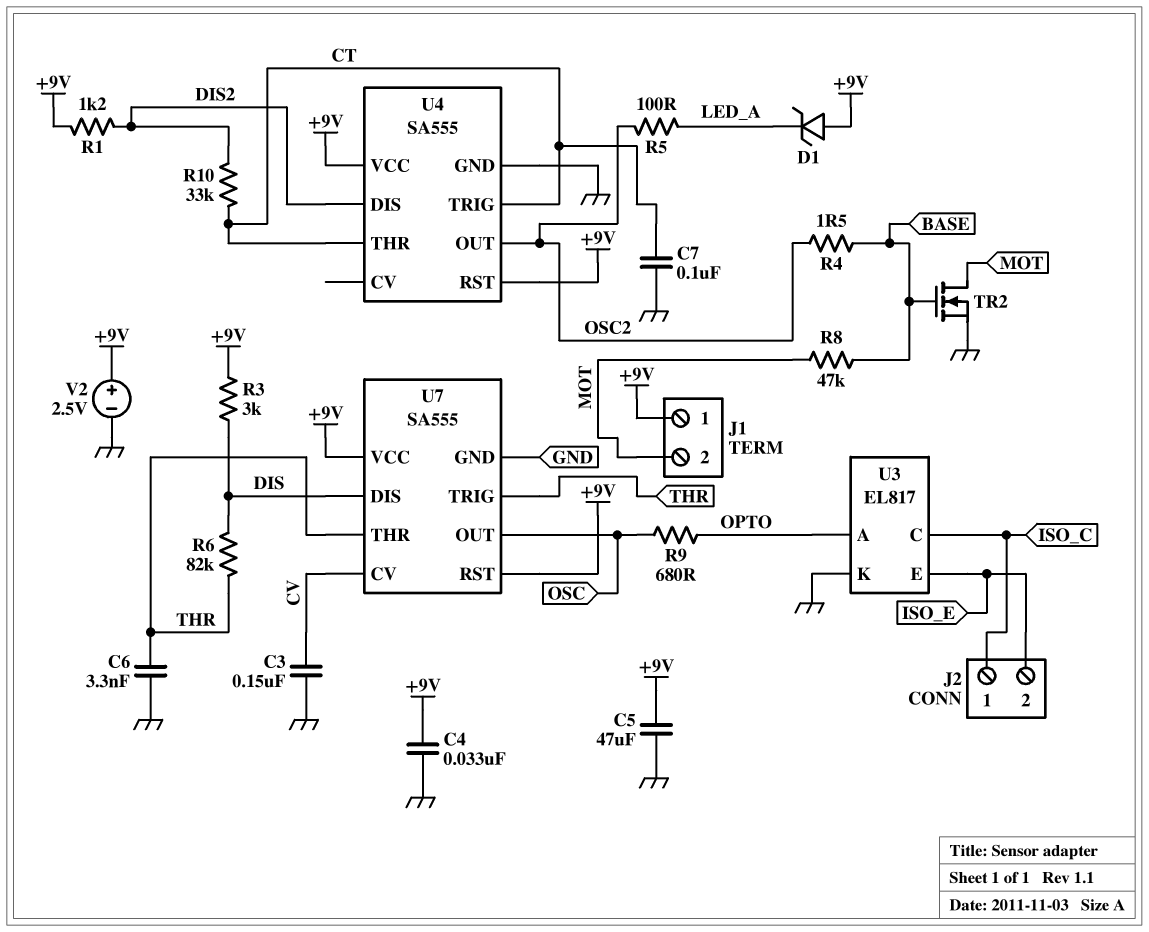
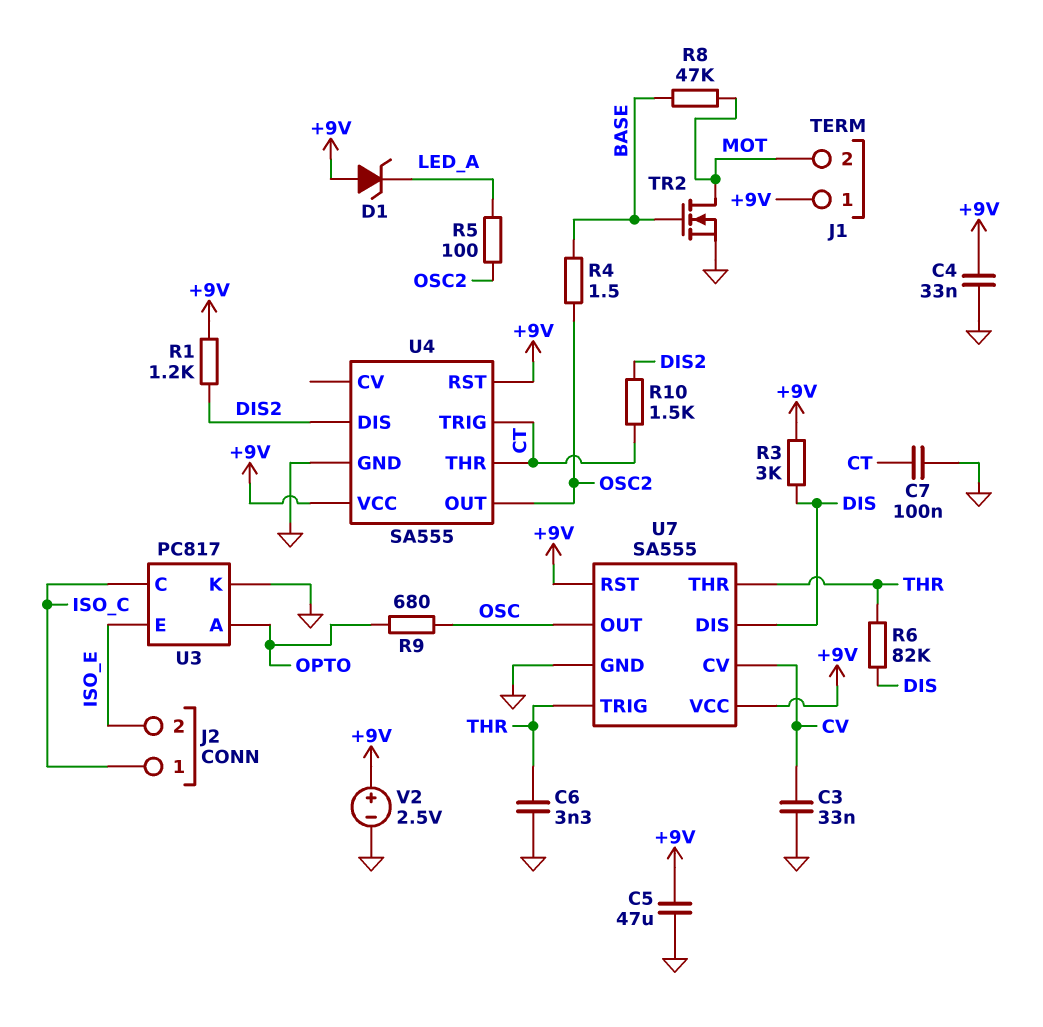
C3: 150nF (CV, GND) -> 33nF (CV, GND)
R10: 33k (CT, DIS2) -> 1.5k (CT, DIS2)
U3: EL817 -> PC817

